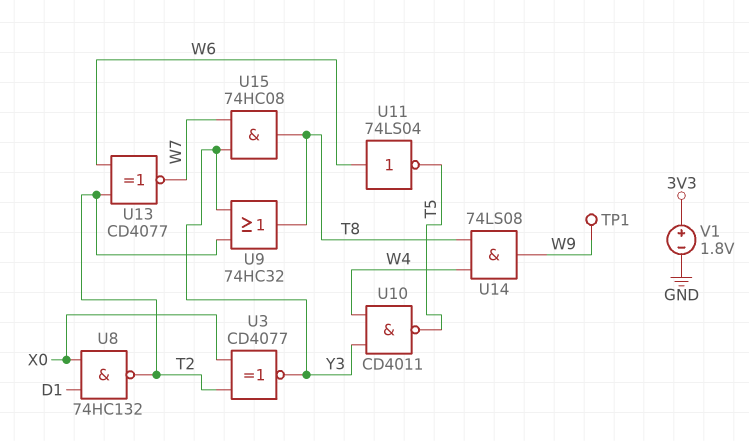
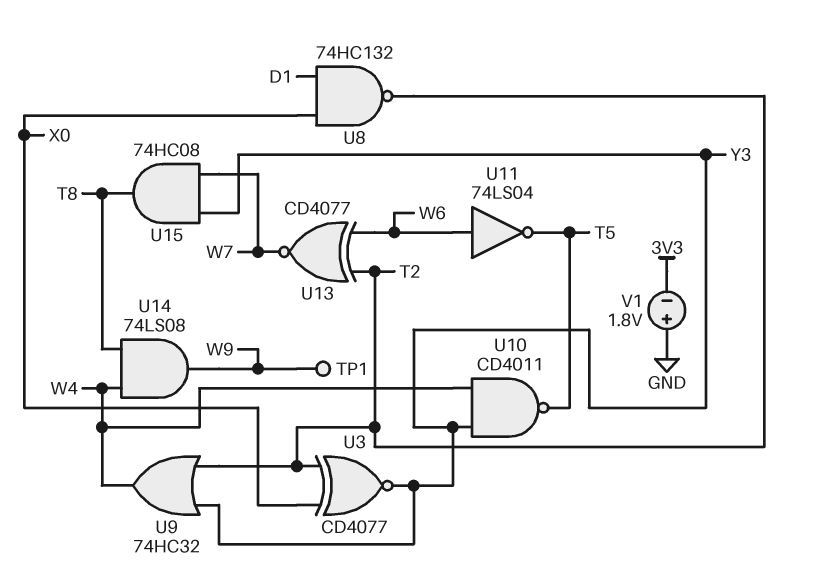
U9: OR 74HC32 (in T2, in Y3, out T8) -> OR 74HC32 (in T2, in Y3, out W4)
V1: 1.8V (plus 3V3, minus GND) -> 1.8V (plus GND, minus 3V3)

